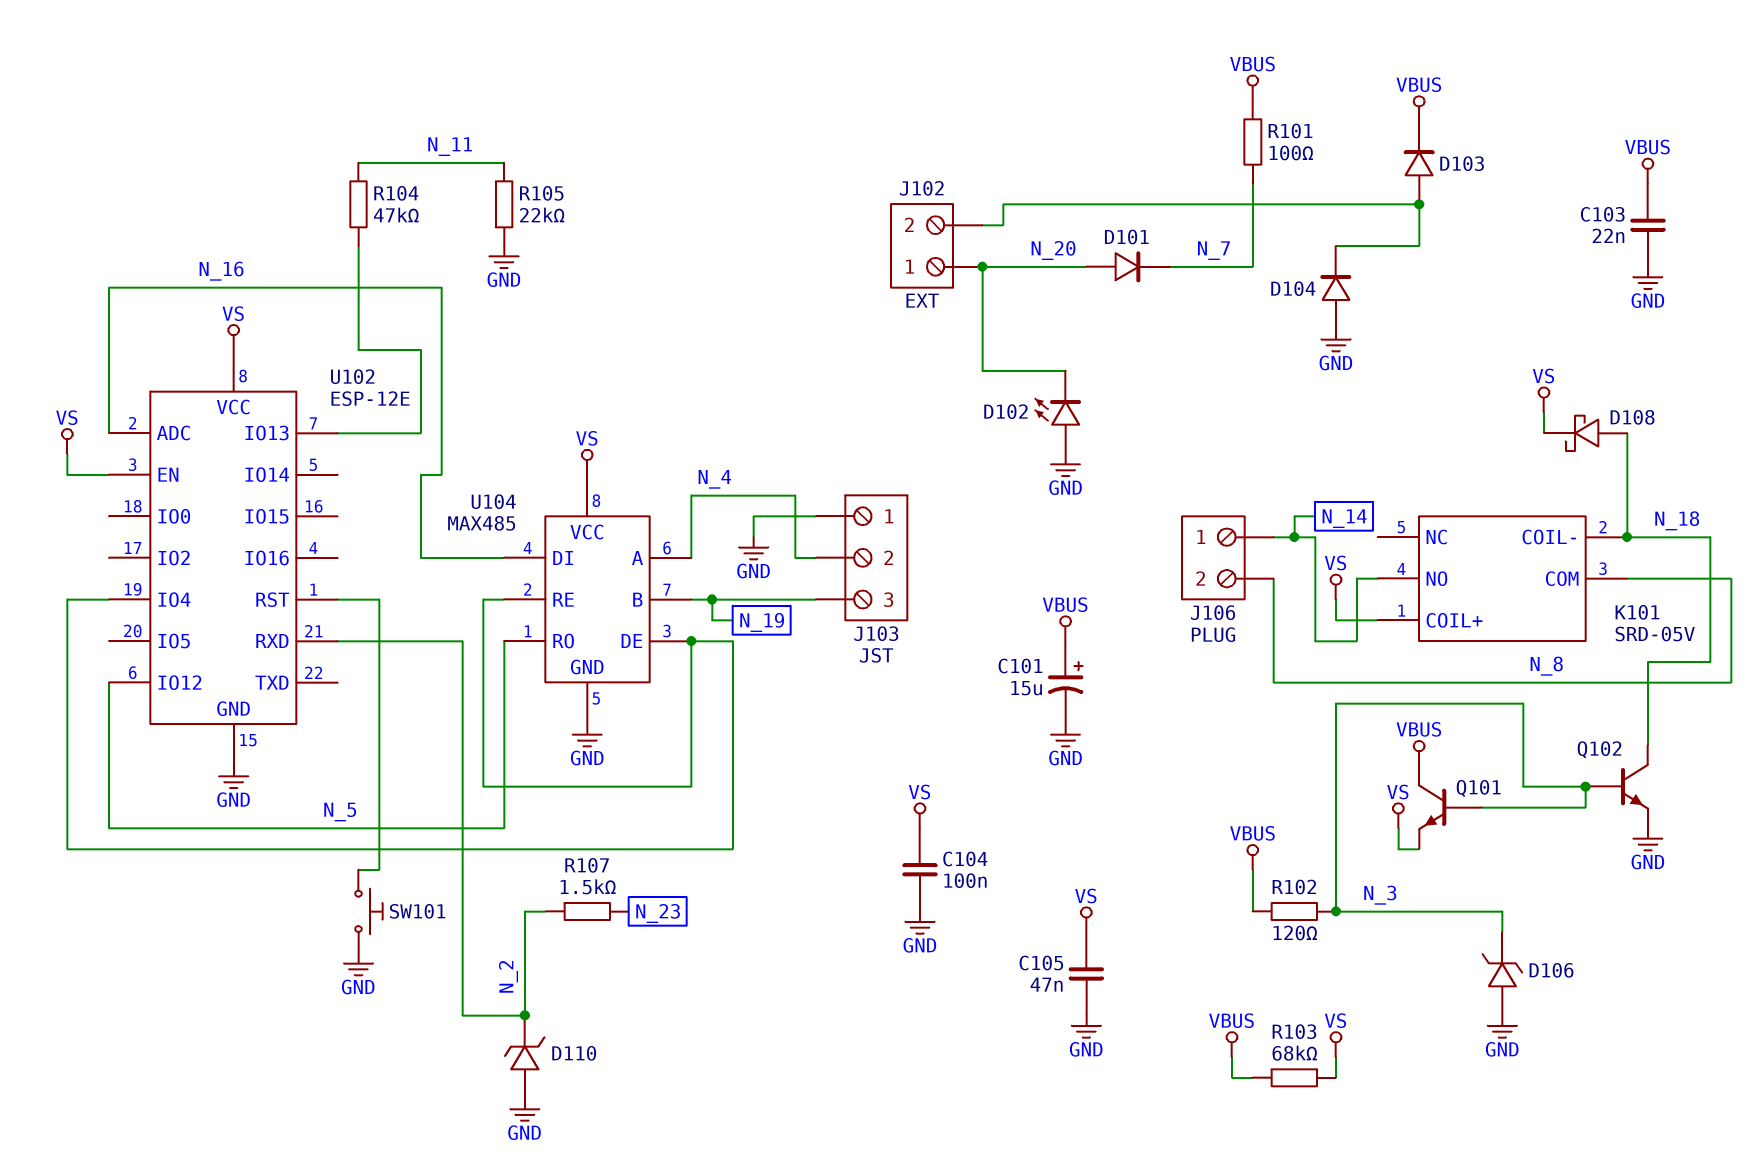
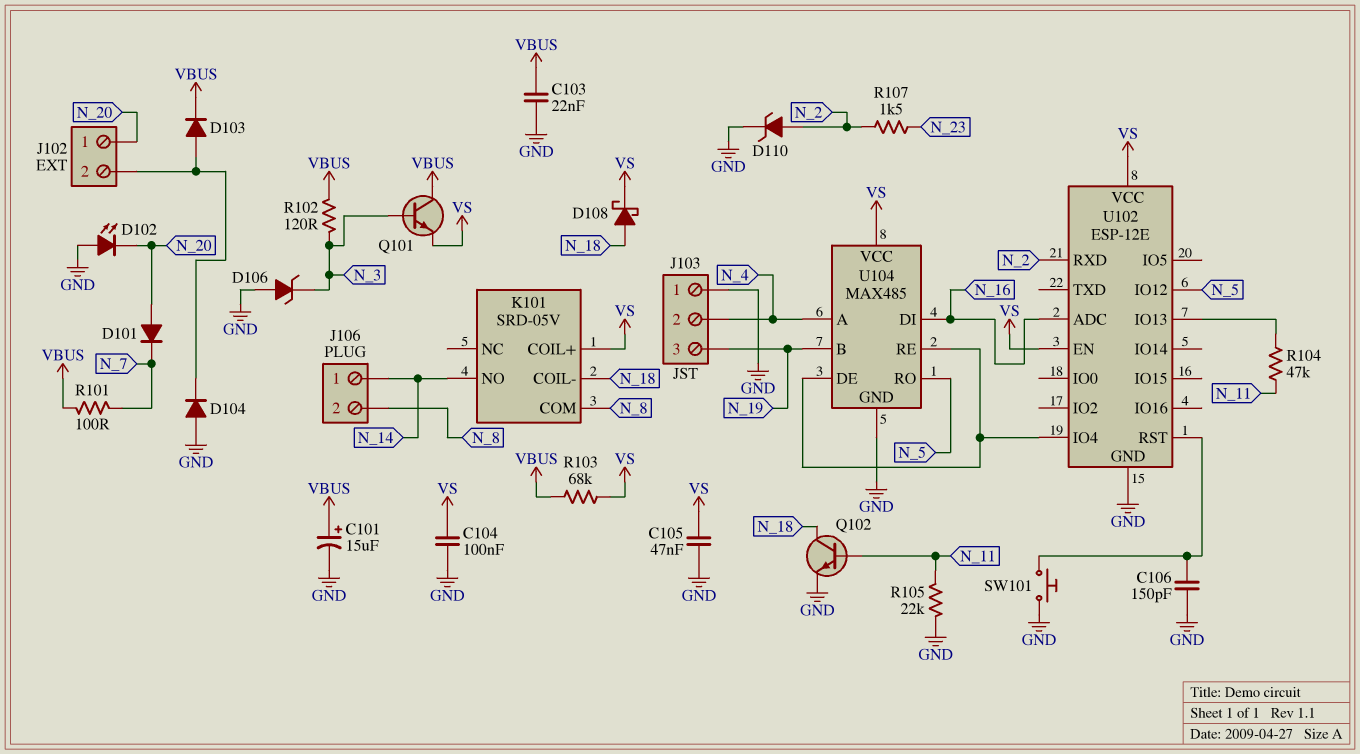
C106: none -> 150pF (GND, U102/RST)
D110: zener (A GND, K N_2) -> zener (A N_2, K GND)
Q102: NPN (B N_3, C N_18, E GND) -> NPN (B N_11, C N_18, E GND)

